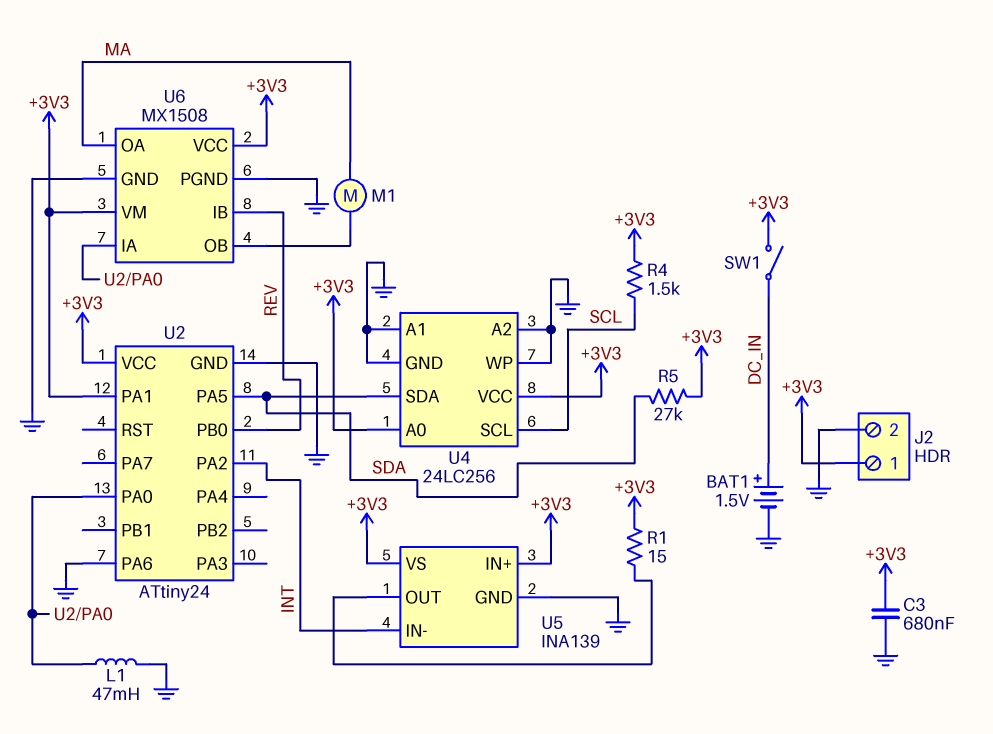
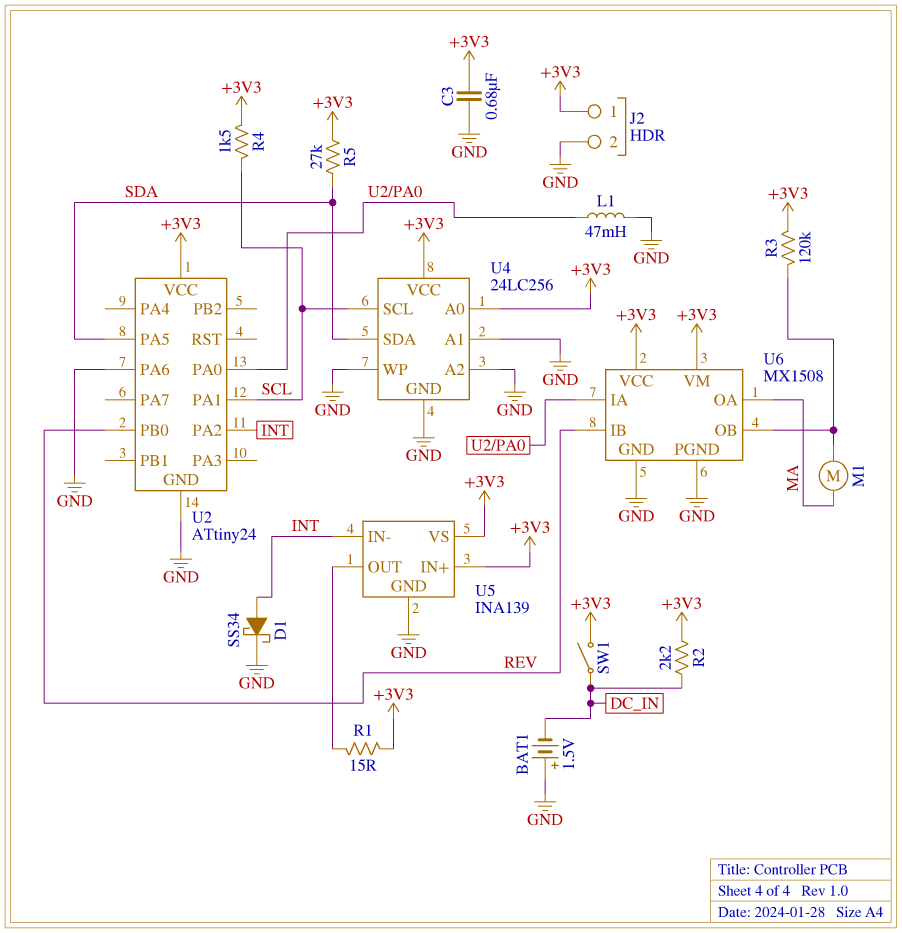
BAT1: 1.5V (plus DC_IN, minus GND) -> 1.5V (plus GND, minus DC_IN)
D1: none -> schottky SS34 (A INT, K GND)
R2: none -> 2.2k (+3V3, DC_IN)
R3: none -> 120k (+3V3, U6/OB)
U2 pin PA1: +3V3 -> SCL

